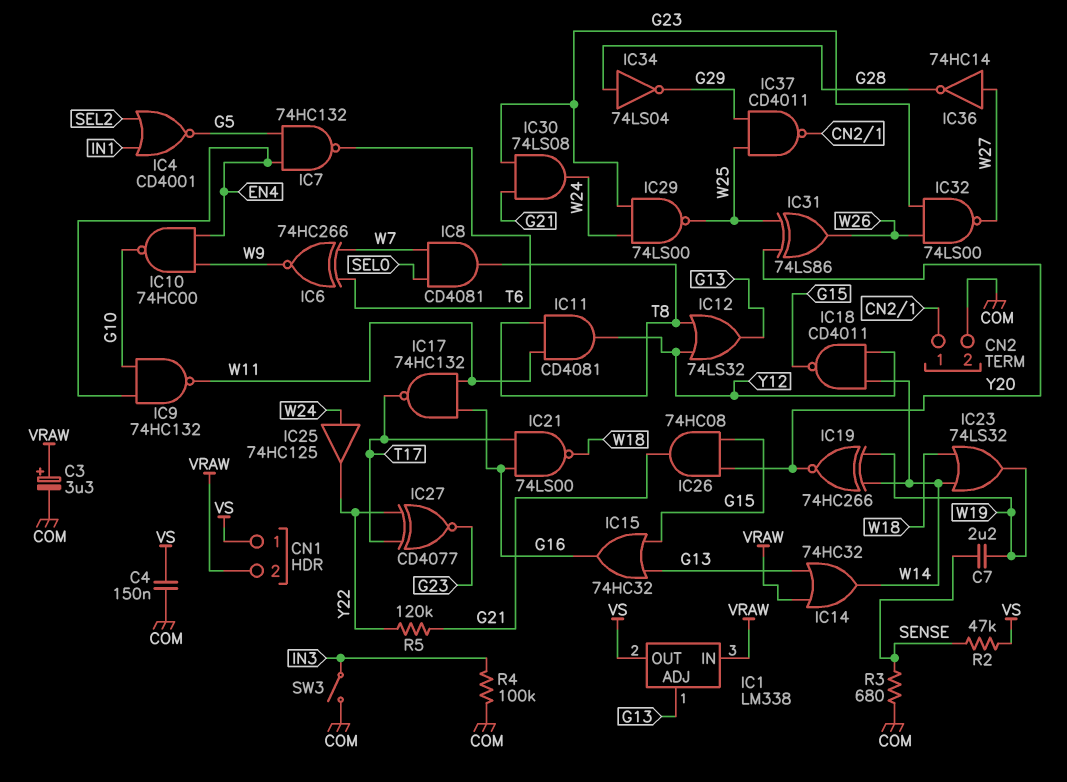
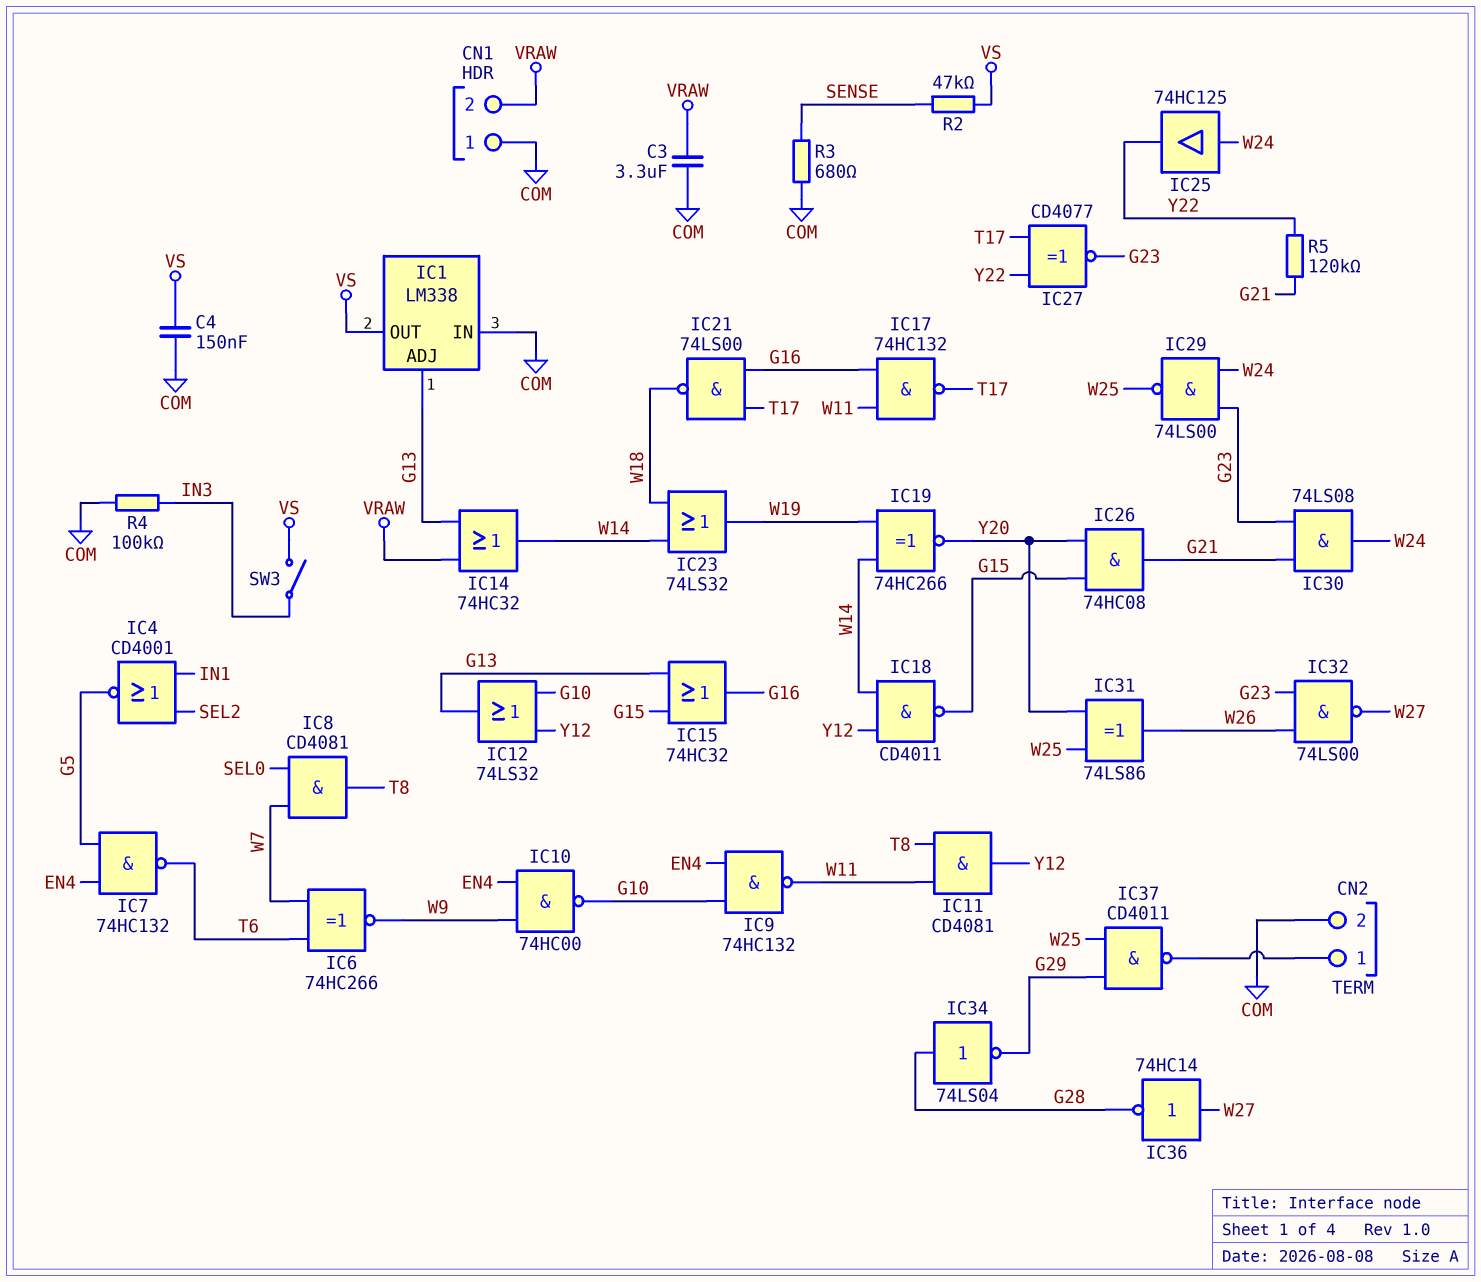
C3: 3.3uF (plus VRAW, minus COM) -> 3.3uF (COM, VRAW)
C7: 2.2uF (SENSE, W19) -> none
CN1 pin 1: VS -> COM
IC1 pin IN: VRAW -> COM
IC12: OR 74LS32 (in T8, in Y12, out G13) -> OR 74LS32 (in G10, in Y12, out G13)
SW3: switch (COM, IN3) -> switch (IN3, VS)

